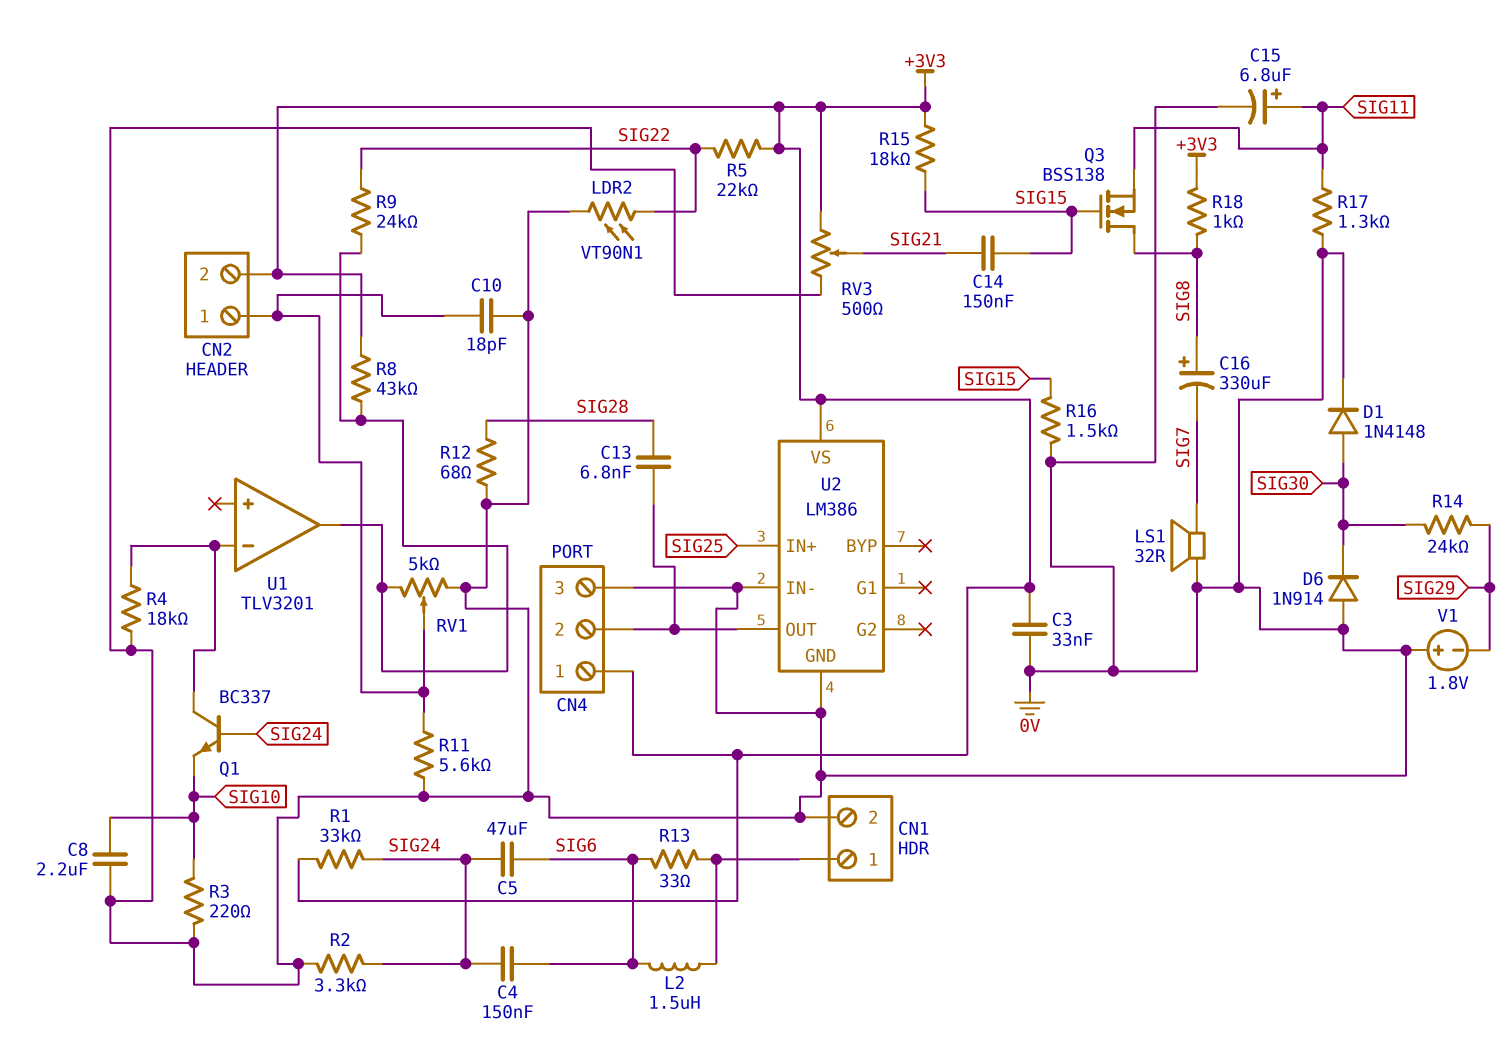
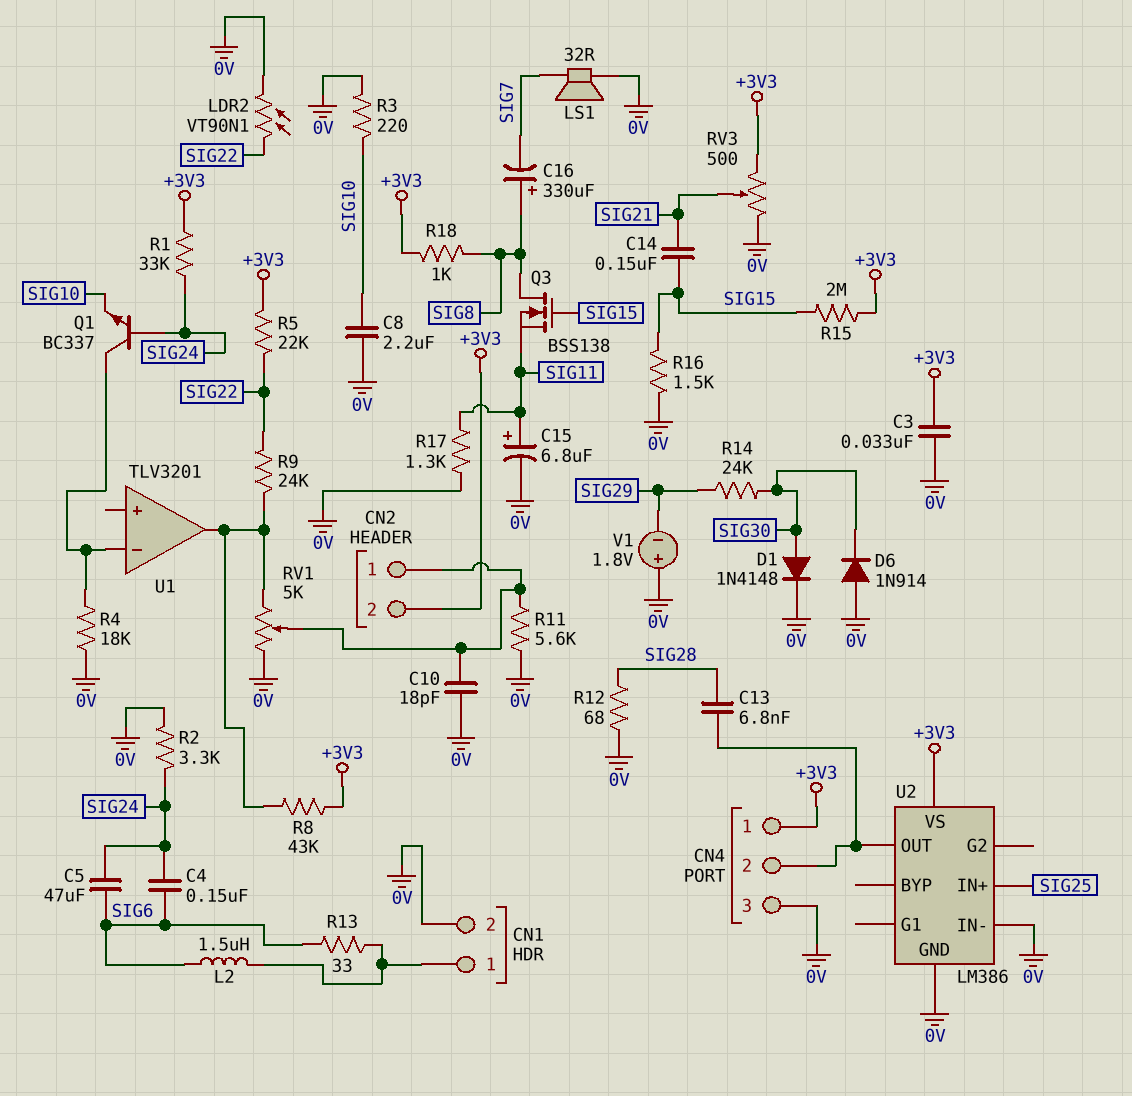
R15: 18k (+3V3, SIG15) -> 2M (+3V3, SIG15)

